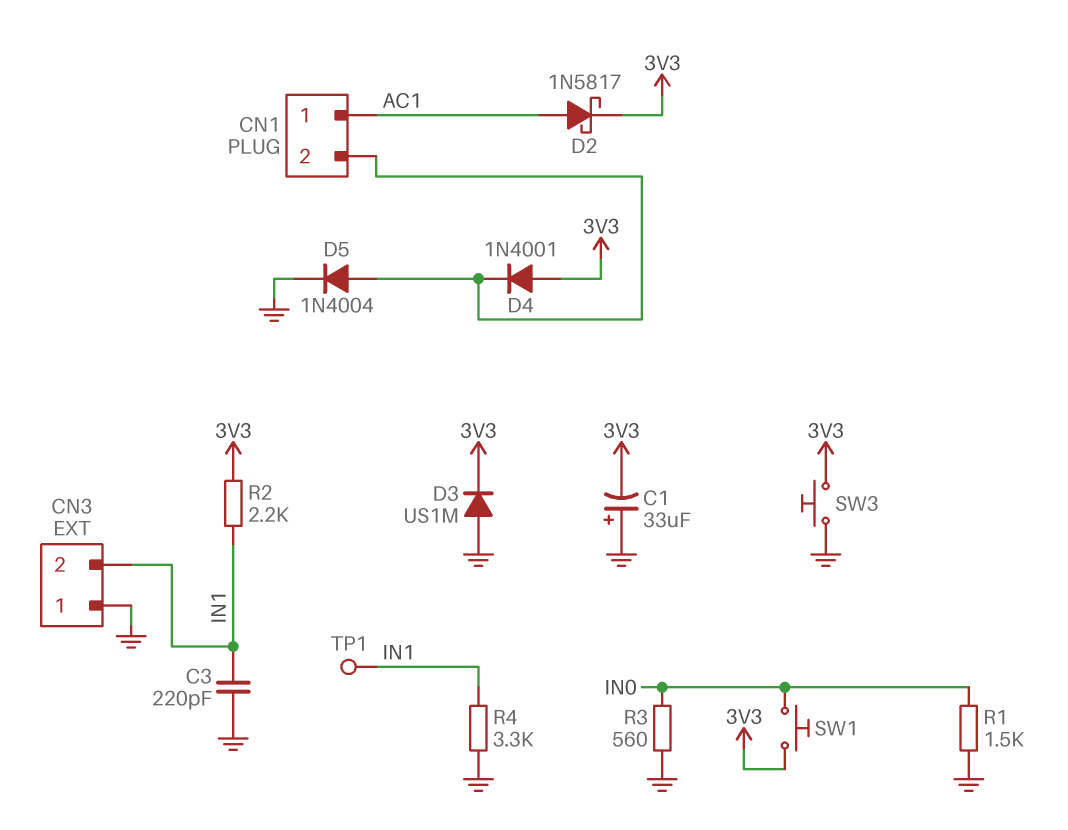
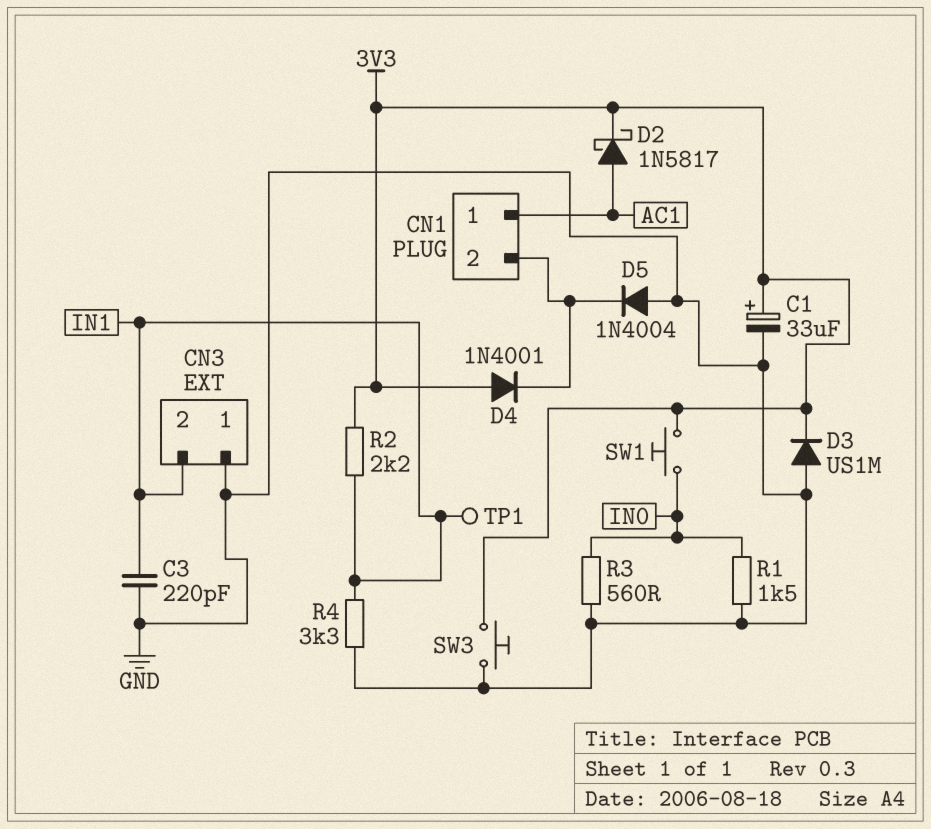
C1: 33uF (plus GND, minus 3V3) -> 33uF (plus 3V3, minus GND)
D5: diode 1N4004 (A CN1/2, K GND) -> diode 1N4004 (A GND, K CN1/2)

